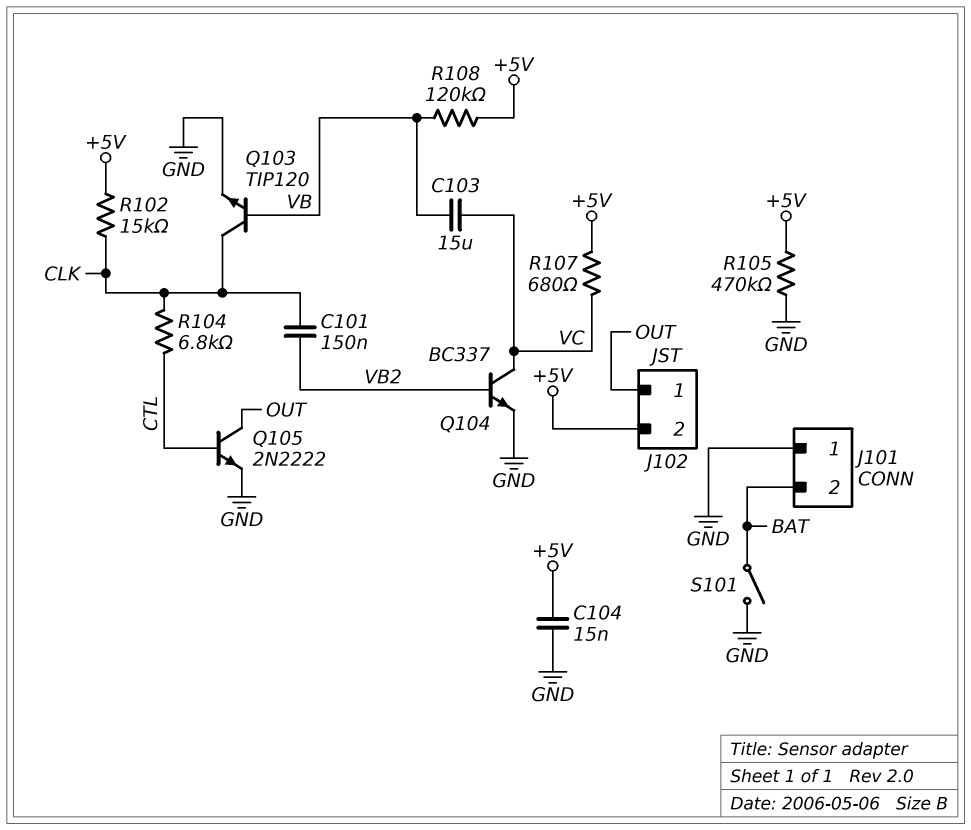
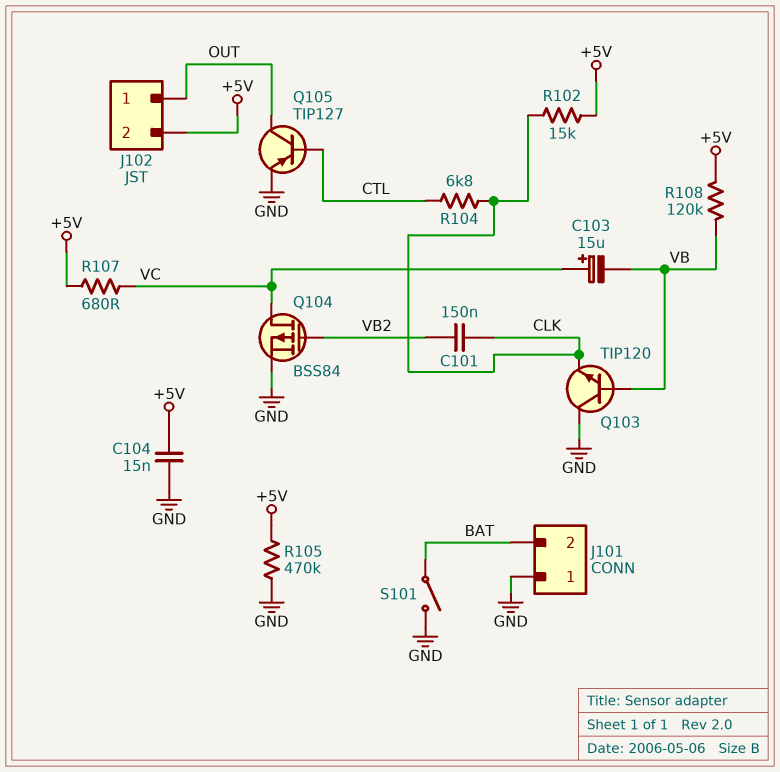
C103: 15uF (VB, VC) -> 15uF (plus VC, minus VB)
Q103: NPN TIP120 (B VB, C CLK, E GND) -> NPN TIP120 (B VB, C GND, E CLK)
Q104: NPN BC337 (B VB2, C VC, E GND) -> PMOS BSS84 (G VB2, D VC, S GND)
Q105: NPN 2N2222 (B CTL, C OUT, E GND) -> PNP TIP127 (B CTL, C OUT, E GND)

